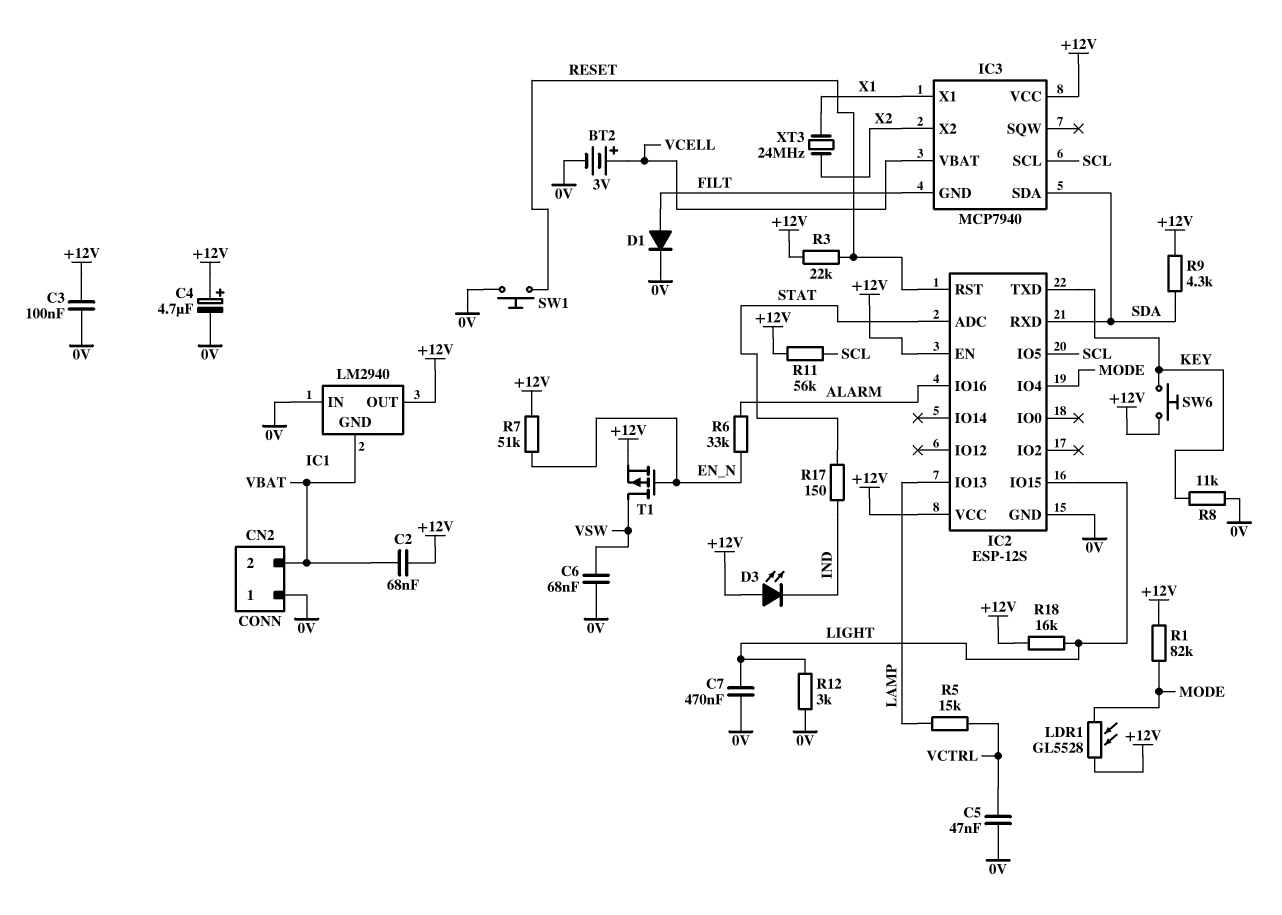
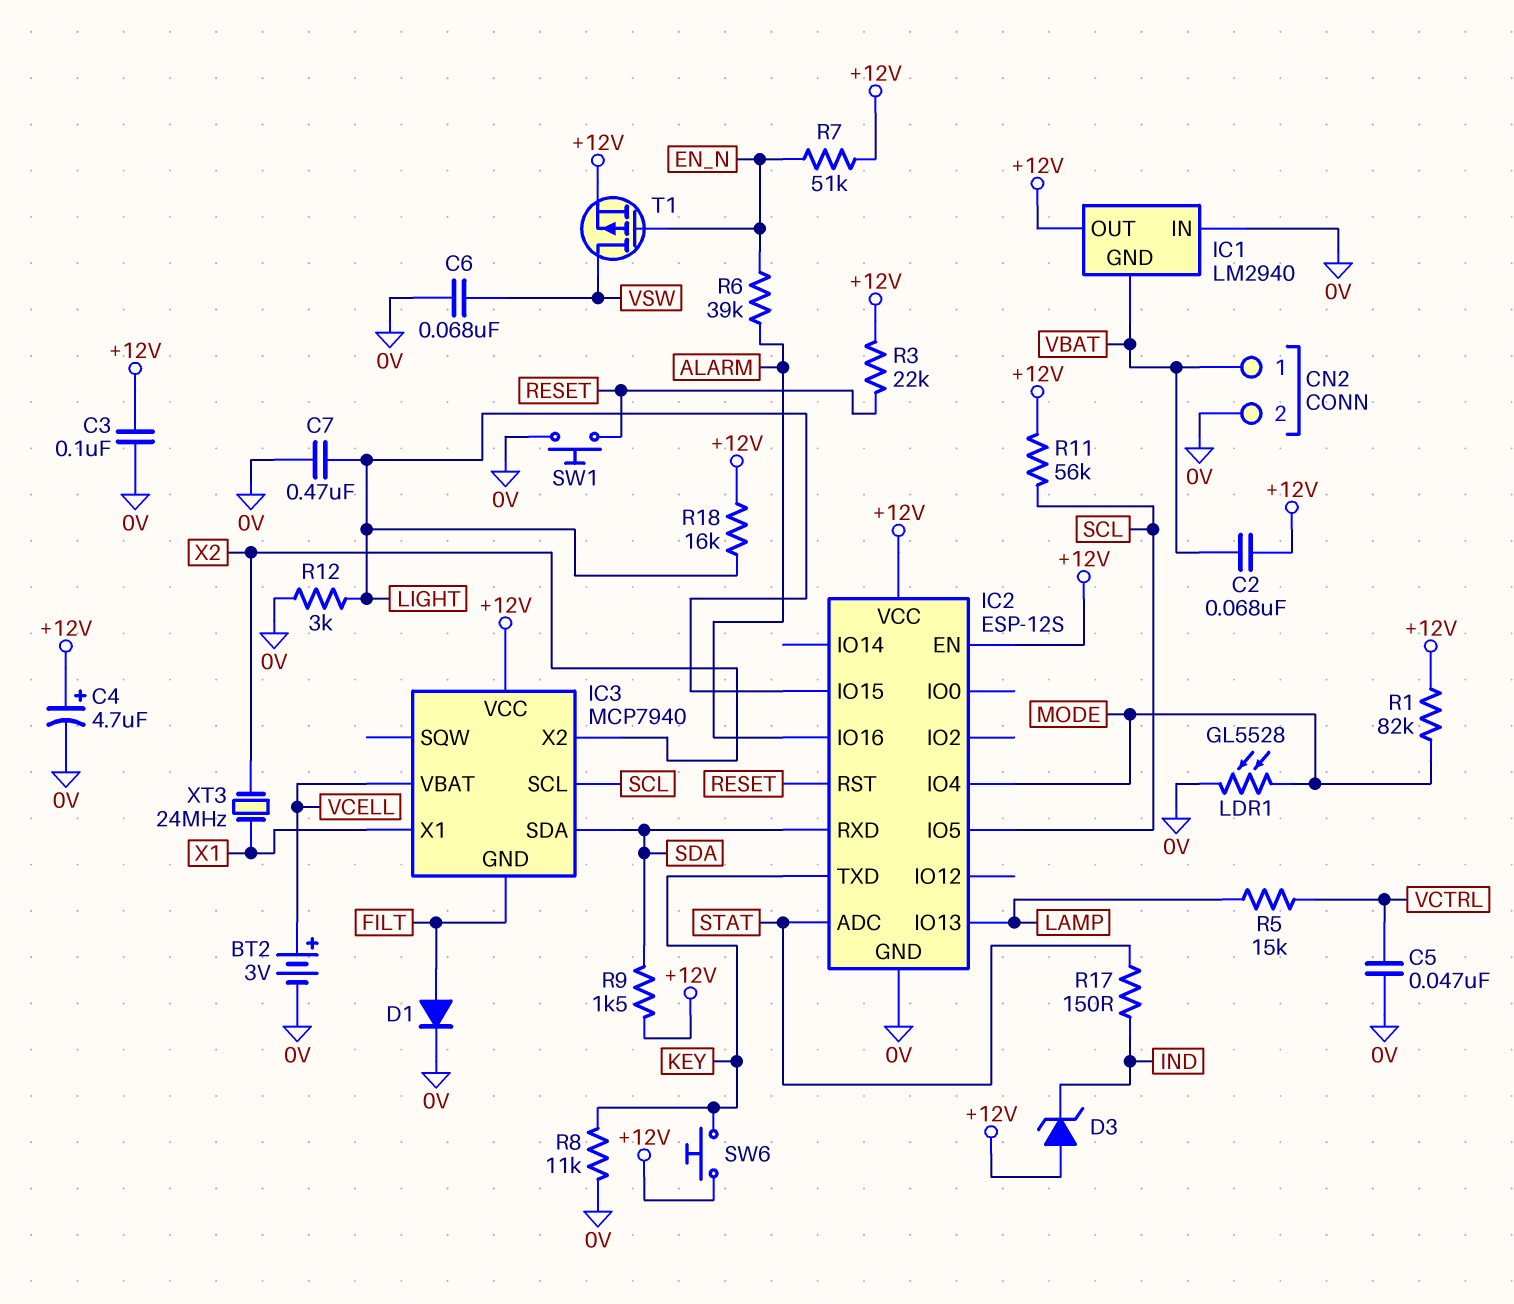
CN2 pin 1: 0V -> VBAT
CN2 pin 2: VBAT -> 0V
D3: LED (A +12V, K IND) -> zener (A +12V, K IND)
LDR1: GL5528 (+12V, MODE) -> GL5528 (0V, MODE)
R6: 33k (ALARM, EN_N) -> 39k (ALARM, EN_N)
R9: 4.3k (+12V, SDA) -> 1.5k (+12V, SDA)

